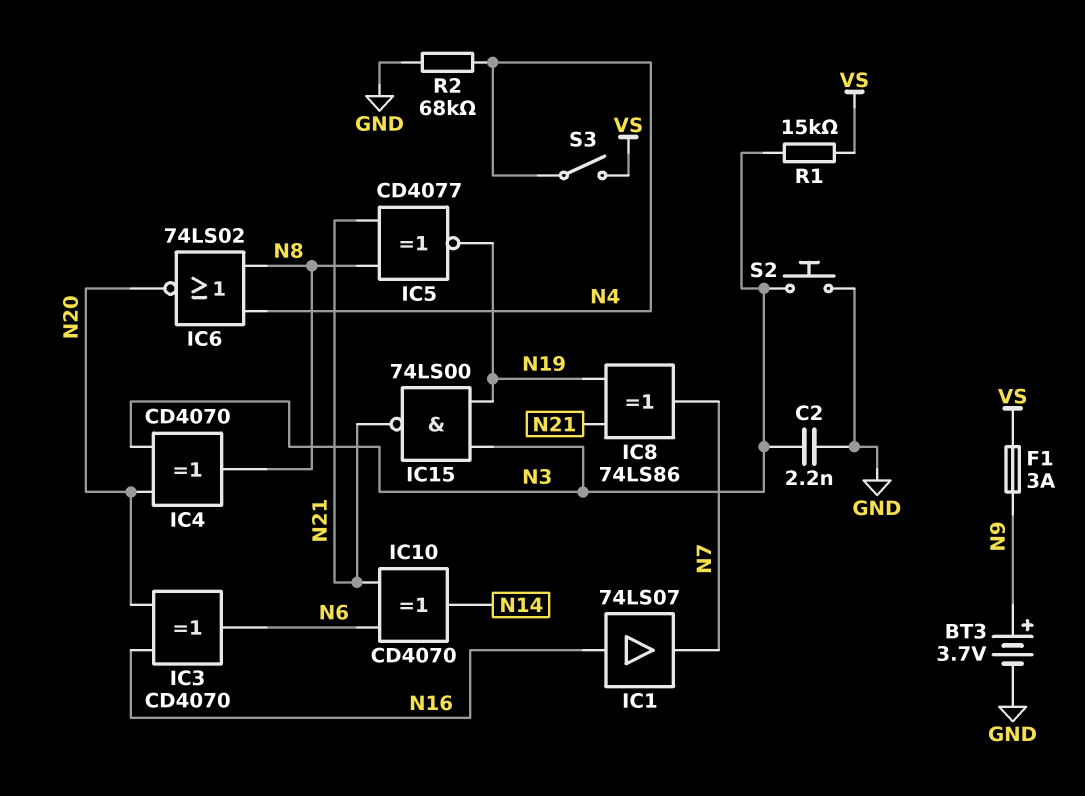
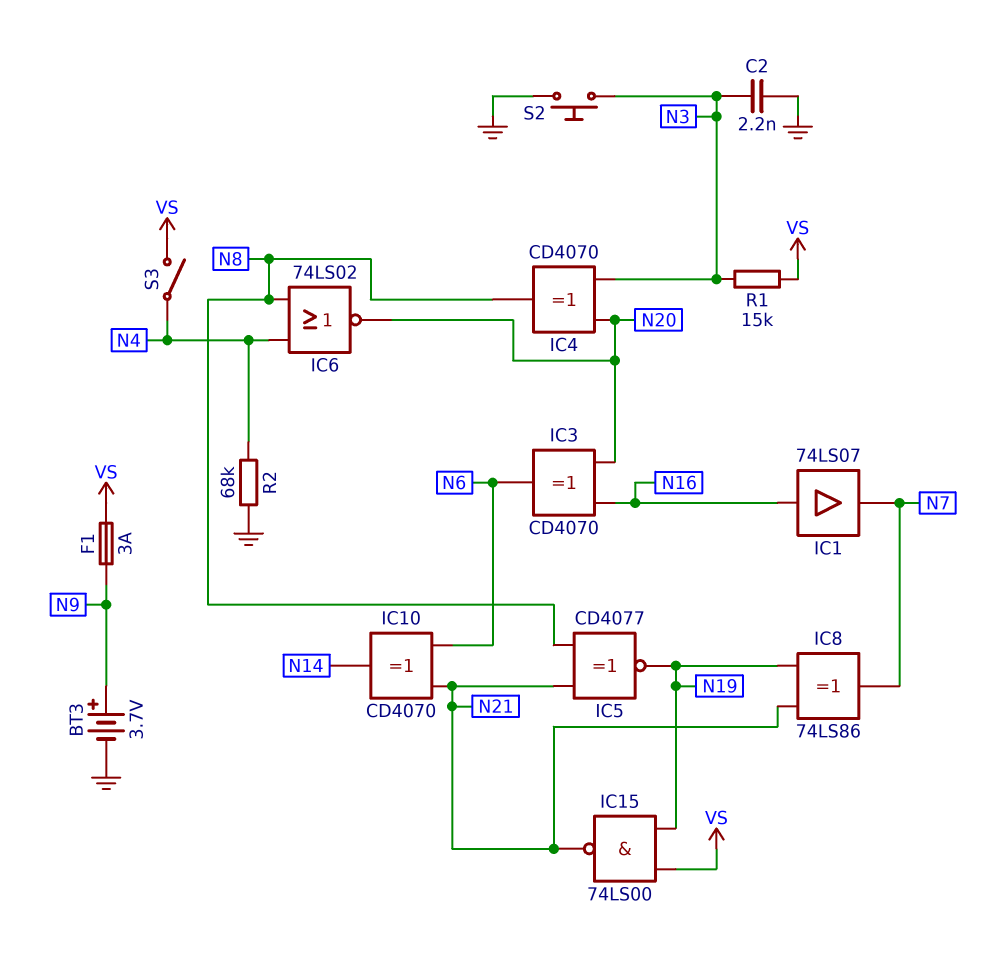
IC15: NAND 74LS00 (in N3, in N19, out N21) -> NAND 74LS00 (in N19, in VS, out N21)

